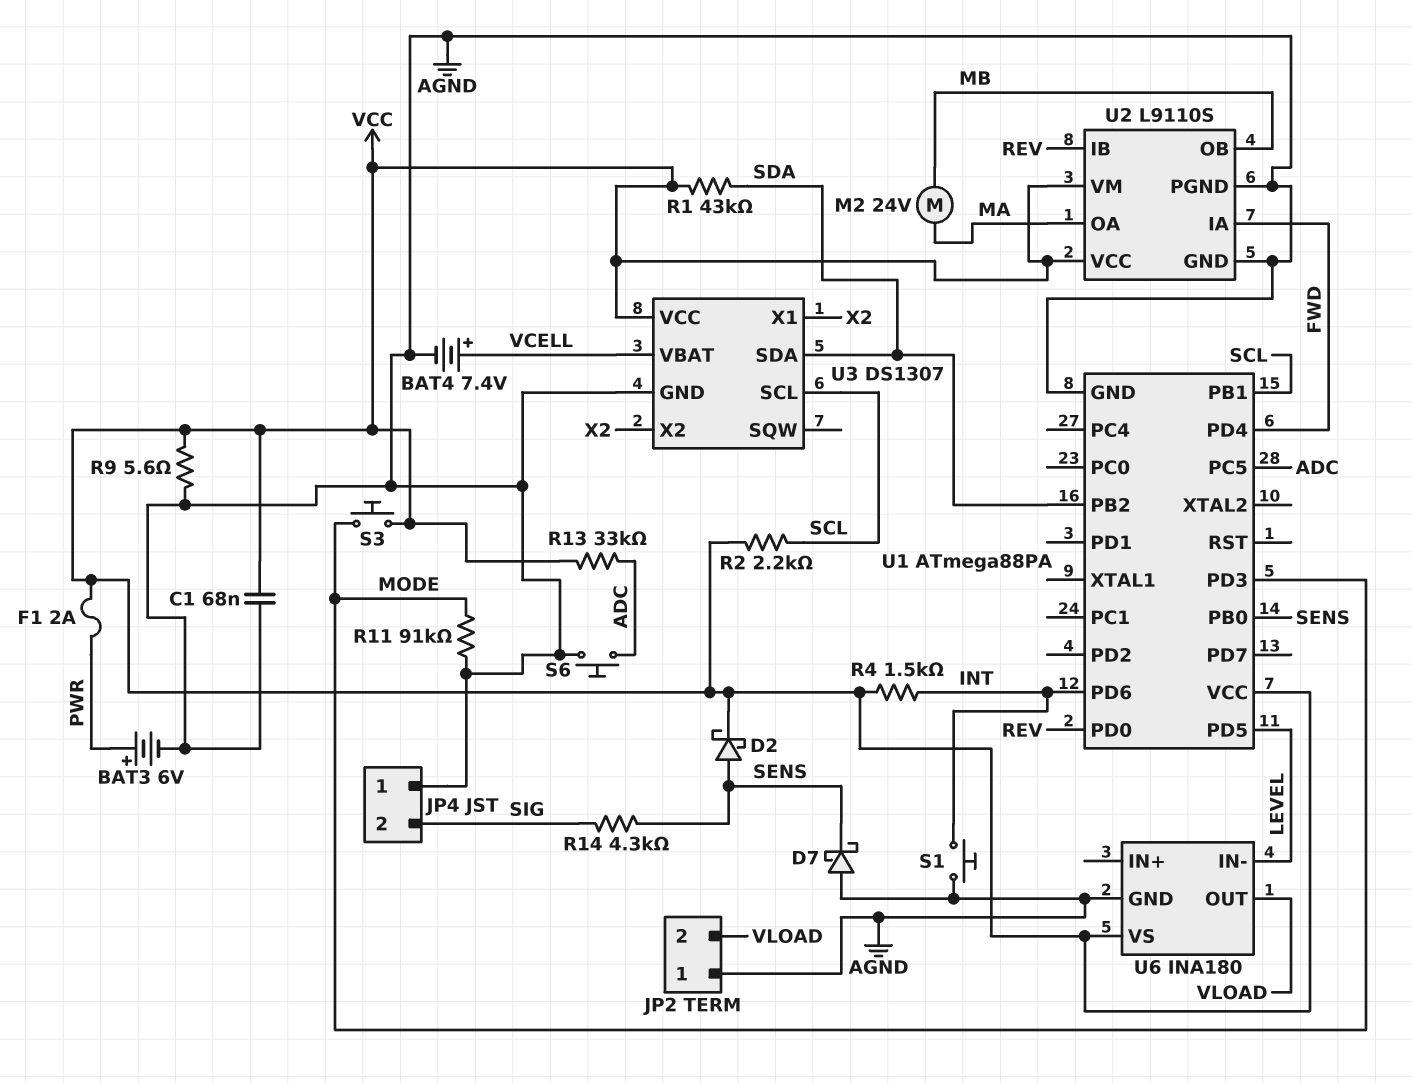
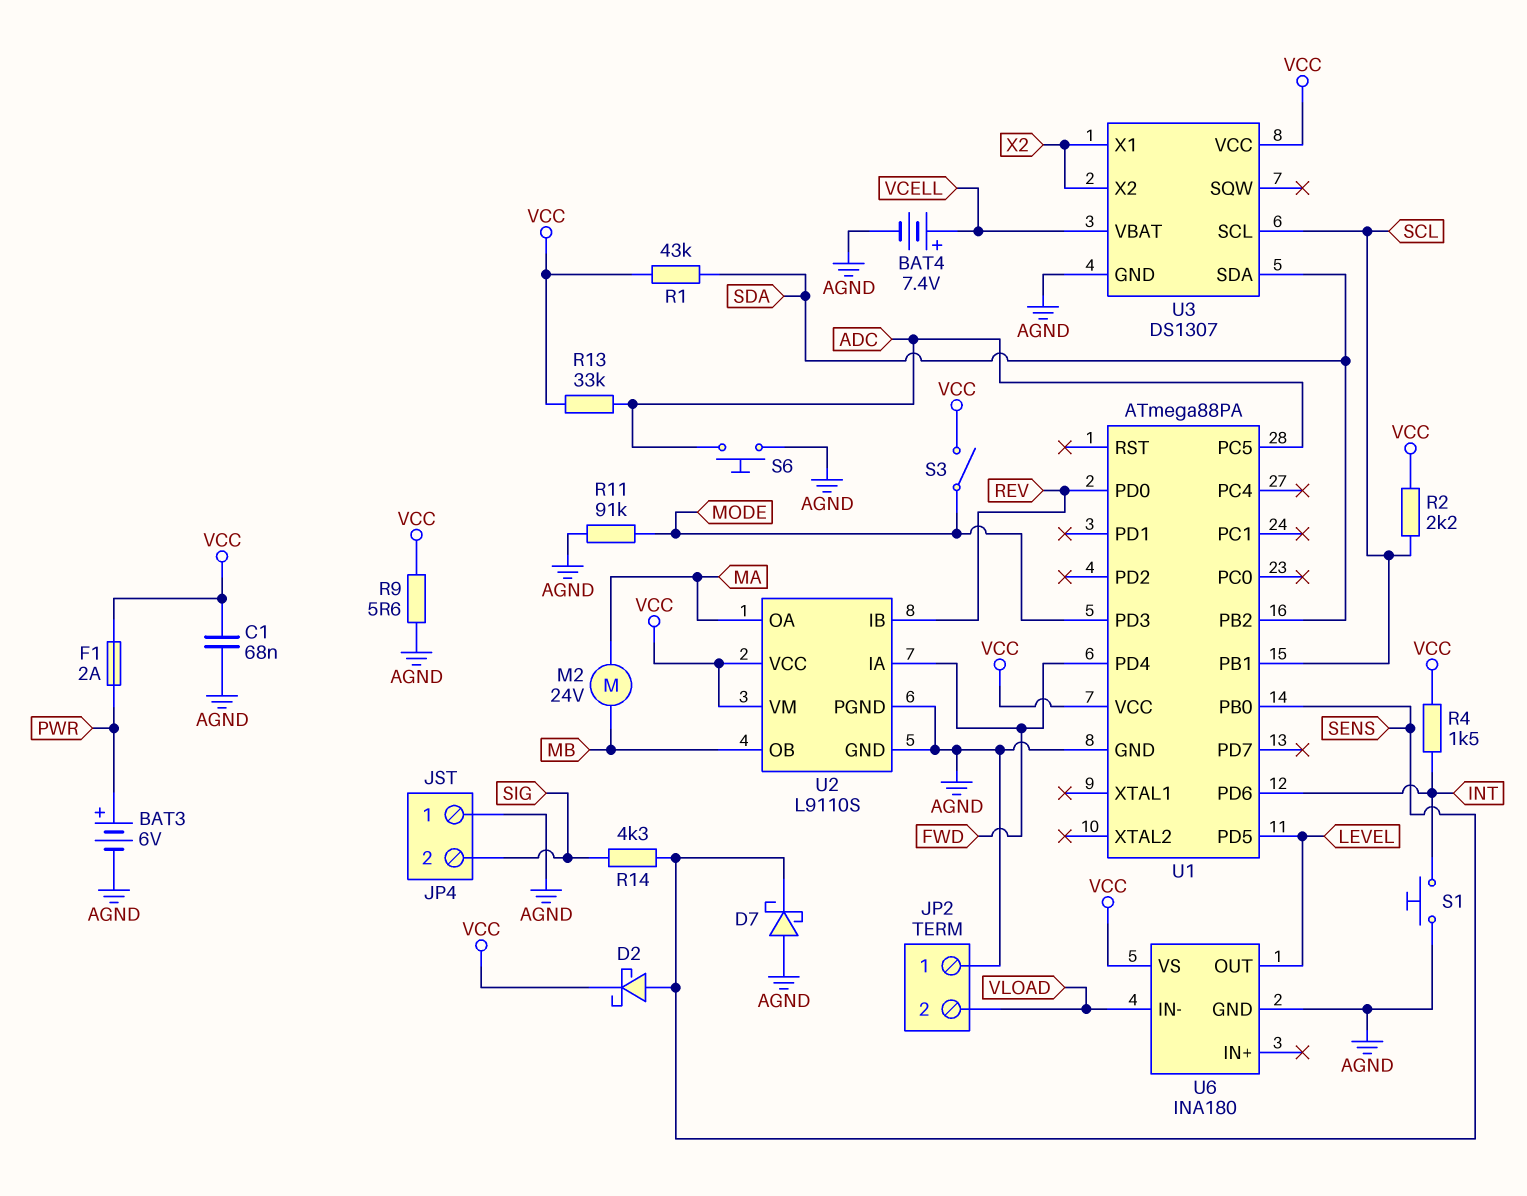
S3: button (MODE, VCC) -> switch (MODE, VCC)
U6 pin IN-: LEVEL -> VLOAD
U6 pin OUT: VLOAD -> LEVEL

